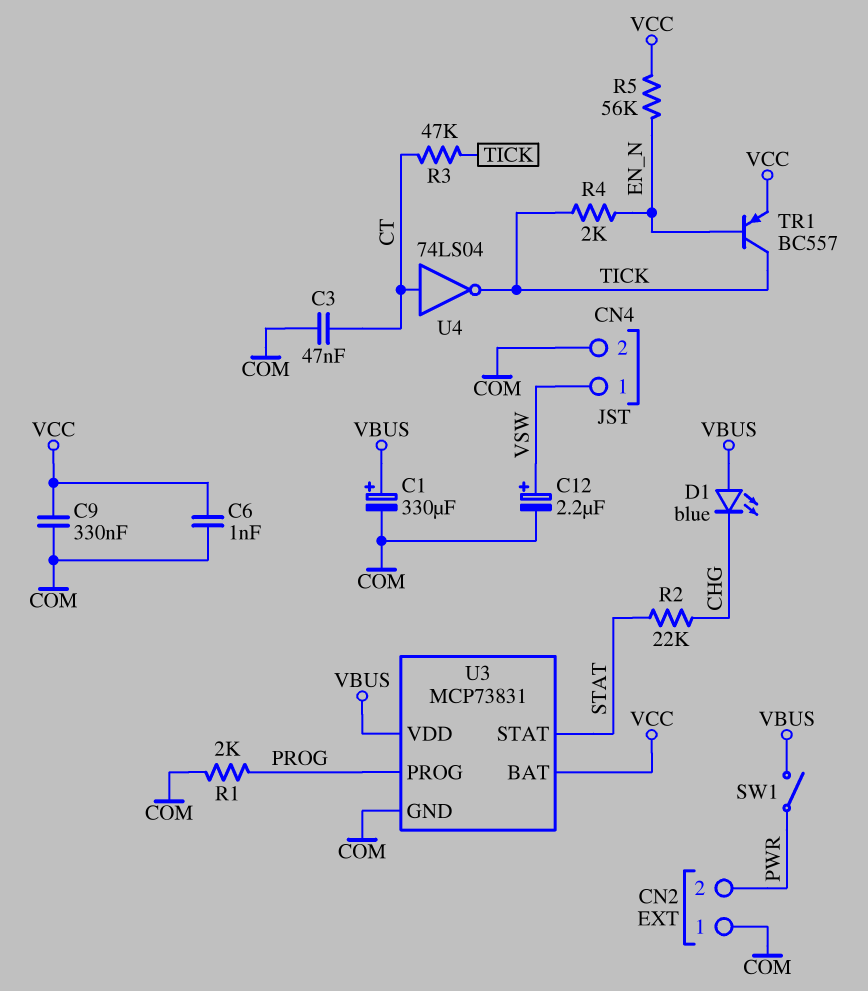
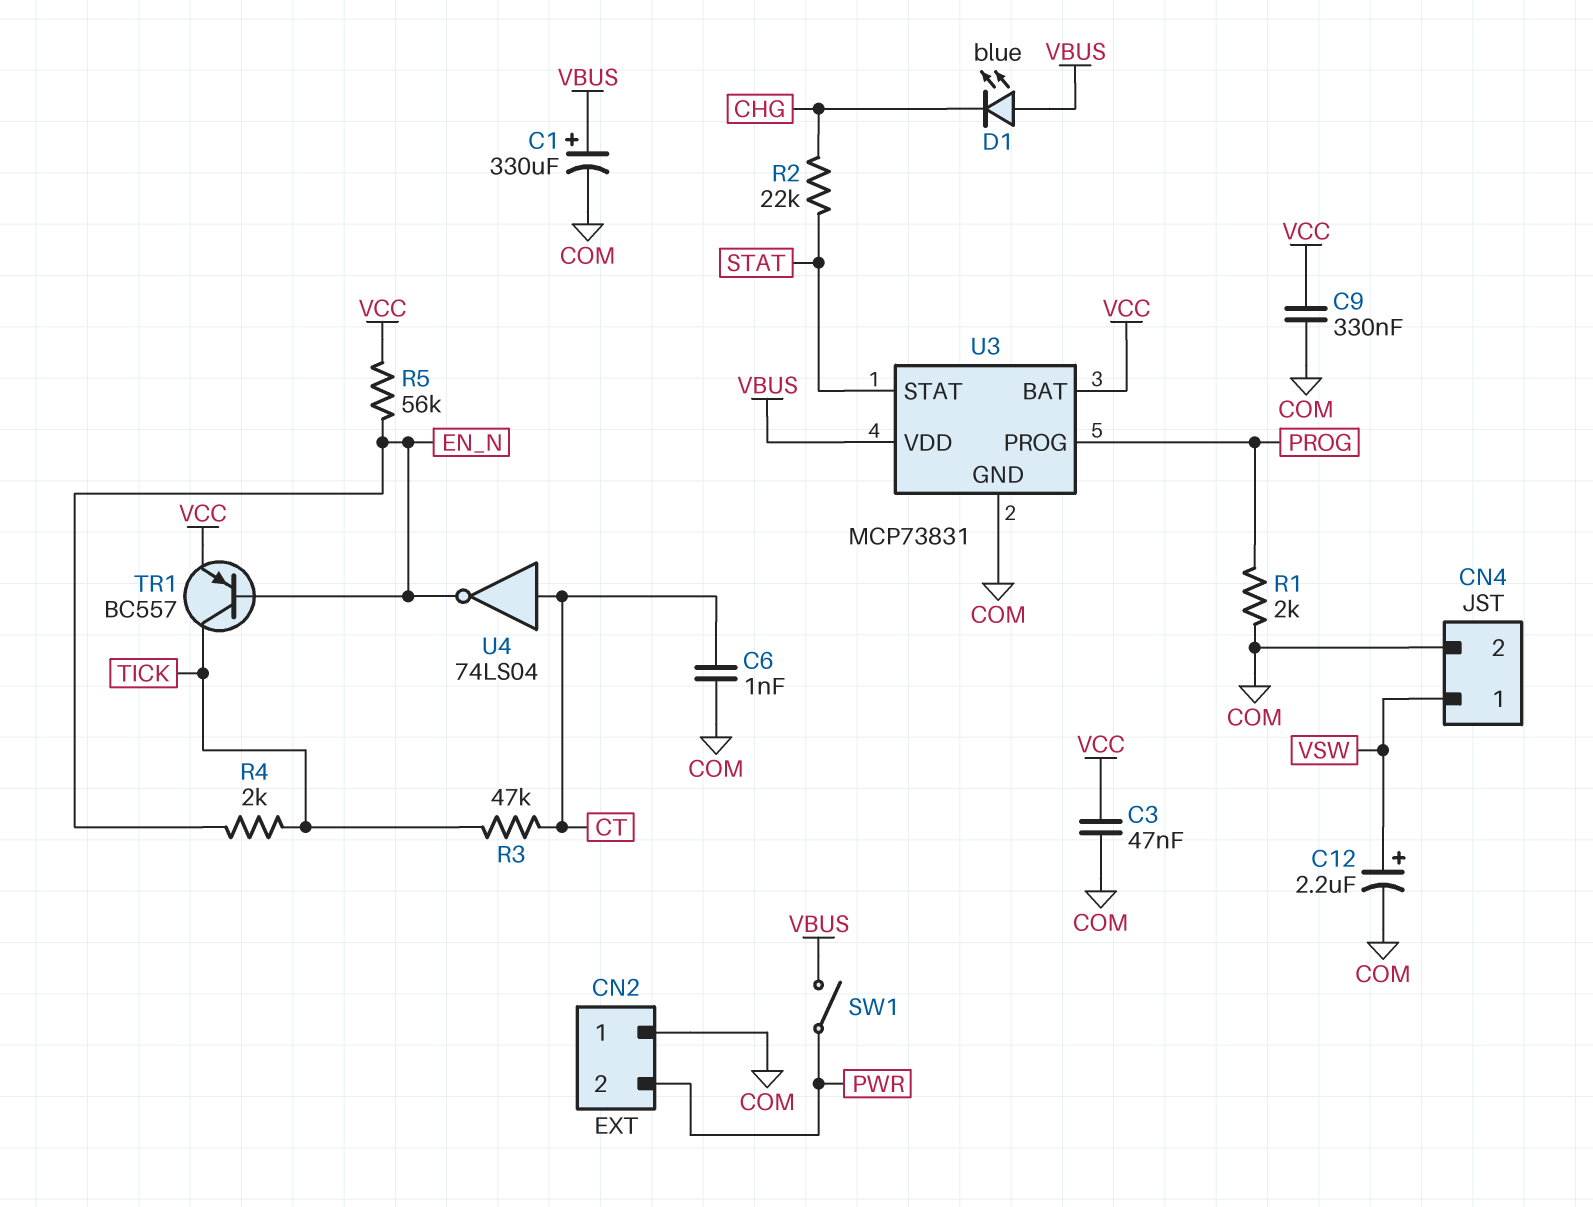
C3: 47nF (COM, CT) -> 47nF (COM, VCC)
C6: 1nF (COM, VCC) -> 1nF (COM, CT)
U4: NOT 74LS04 (in CT, out TICK) -> NOT 74LS04 (in CT, out EN_N)

